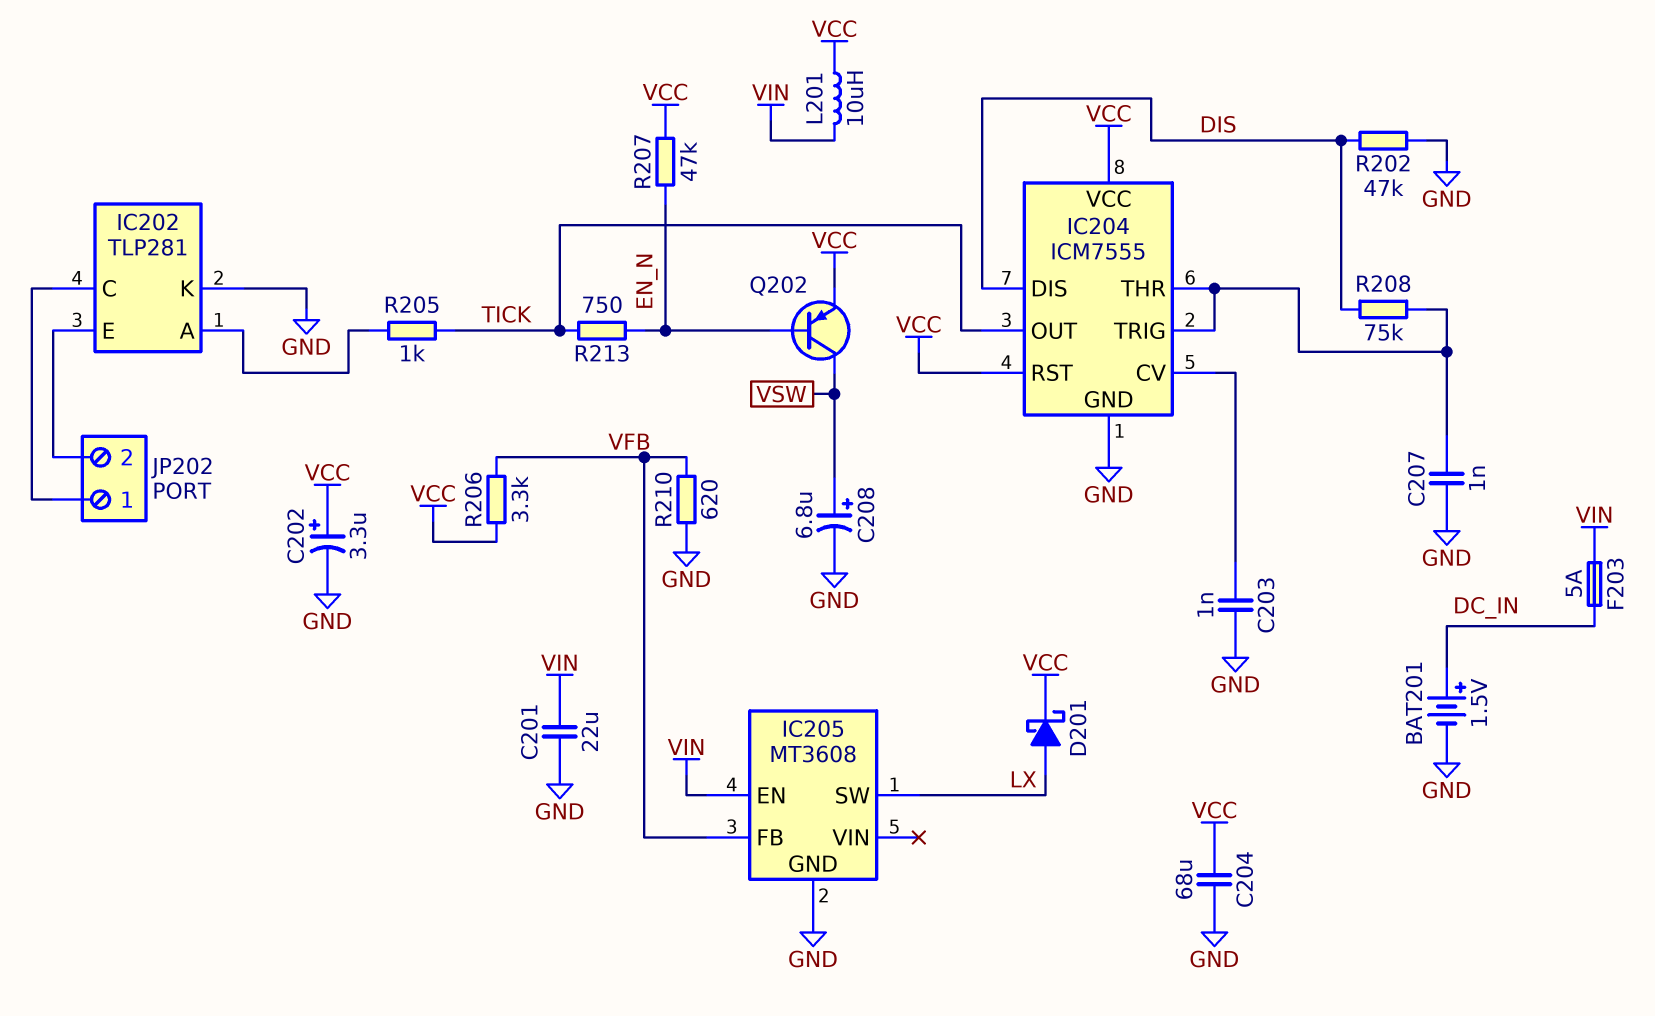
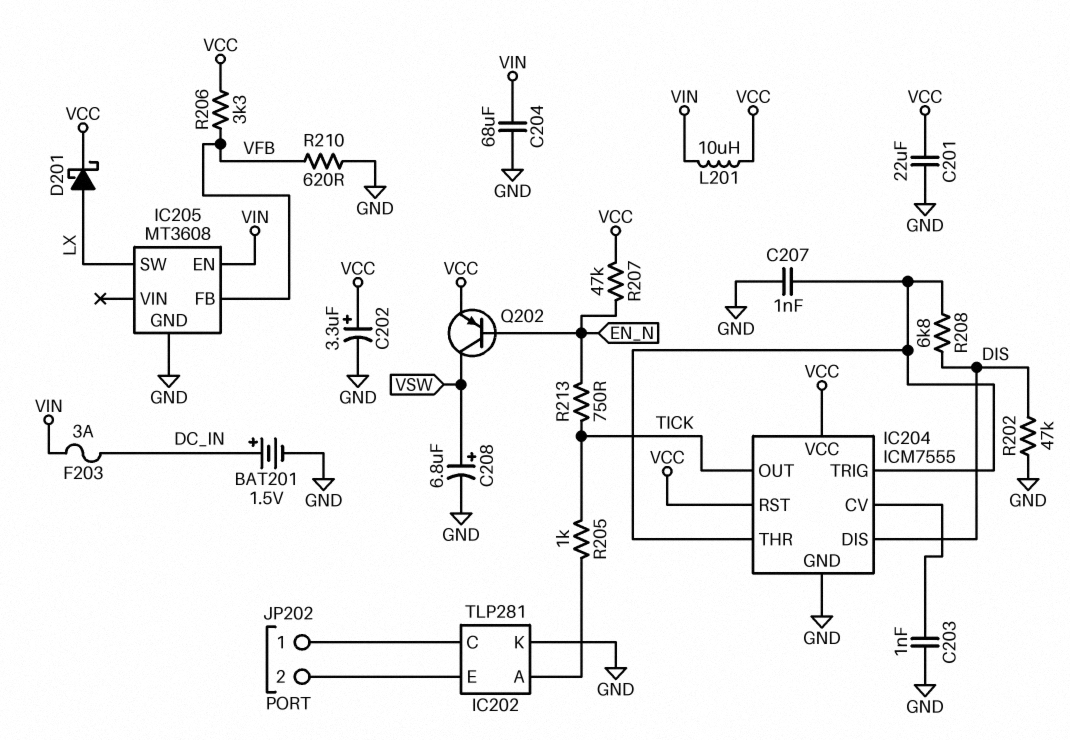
C201: 22uF (GND, VIN) -> 22uF (GND, VCC)
C204: 68uF (GND, VCC) -> 68uF (GND, VIN)
F203: 5A (DC_IN, VIN) -> 3A (DC_IN, VIN)
R208: 75k (DIS, IC204/THR) -> 6.8k (DIS, IC204/THR)

